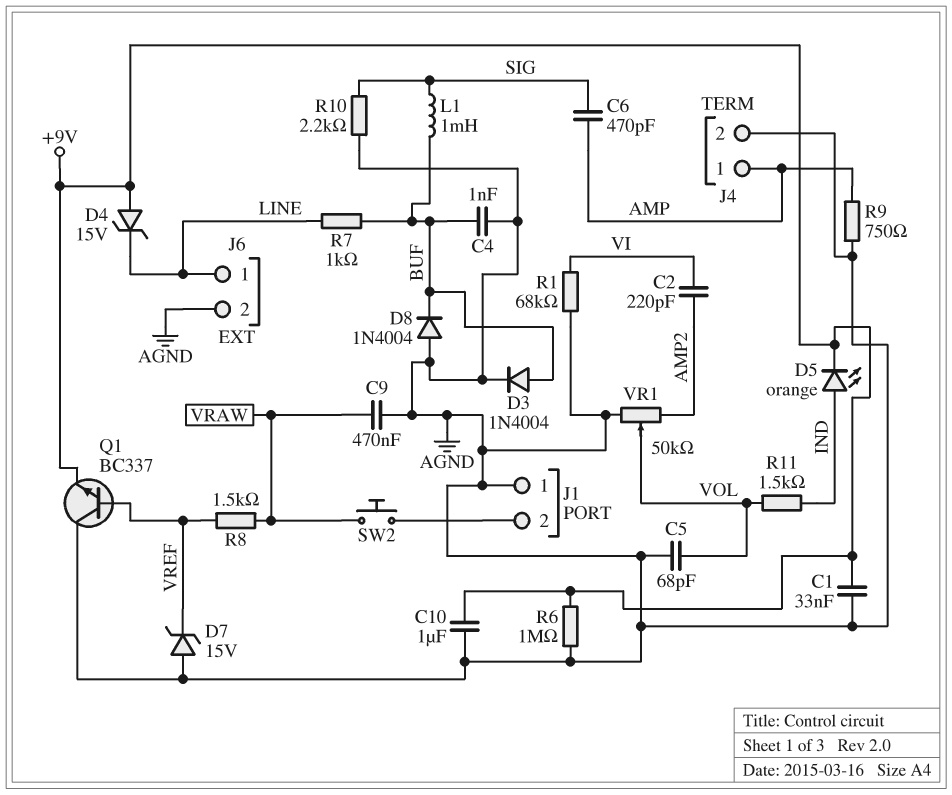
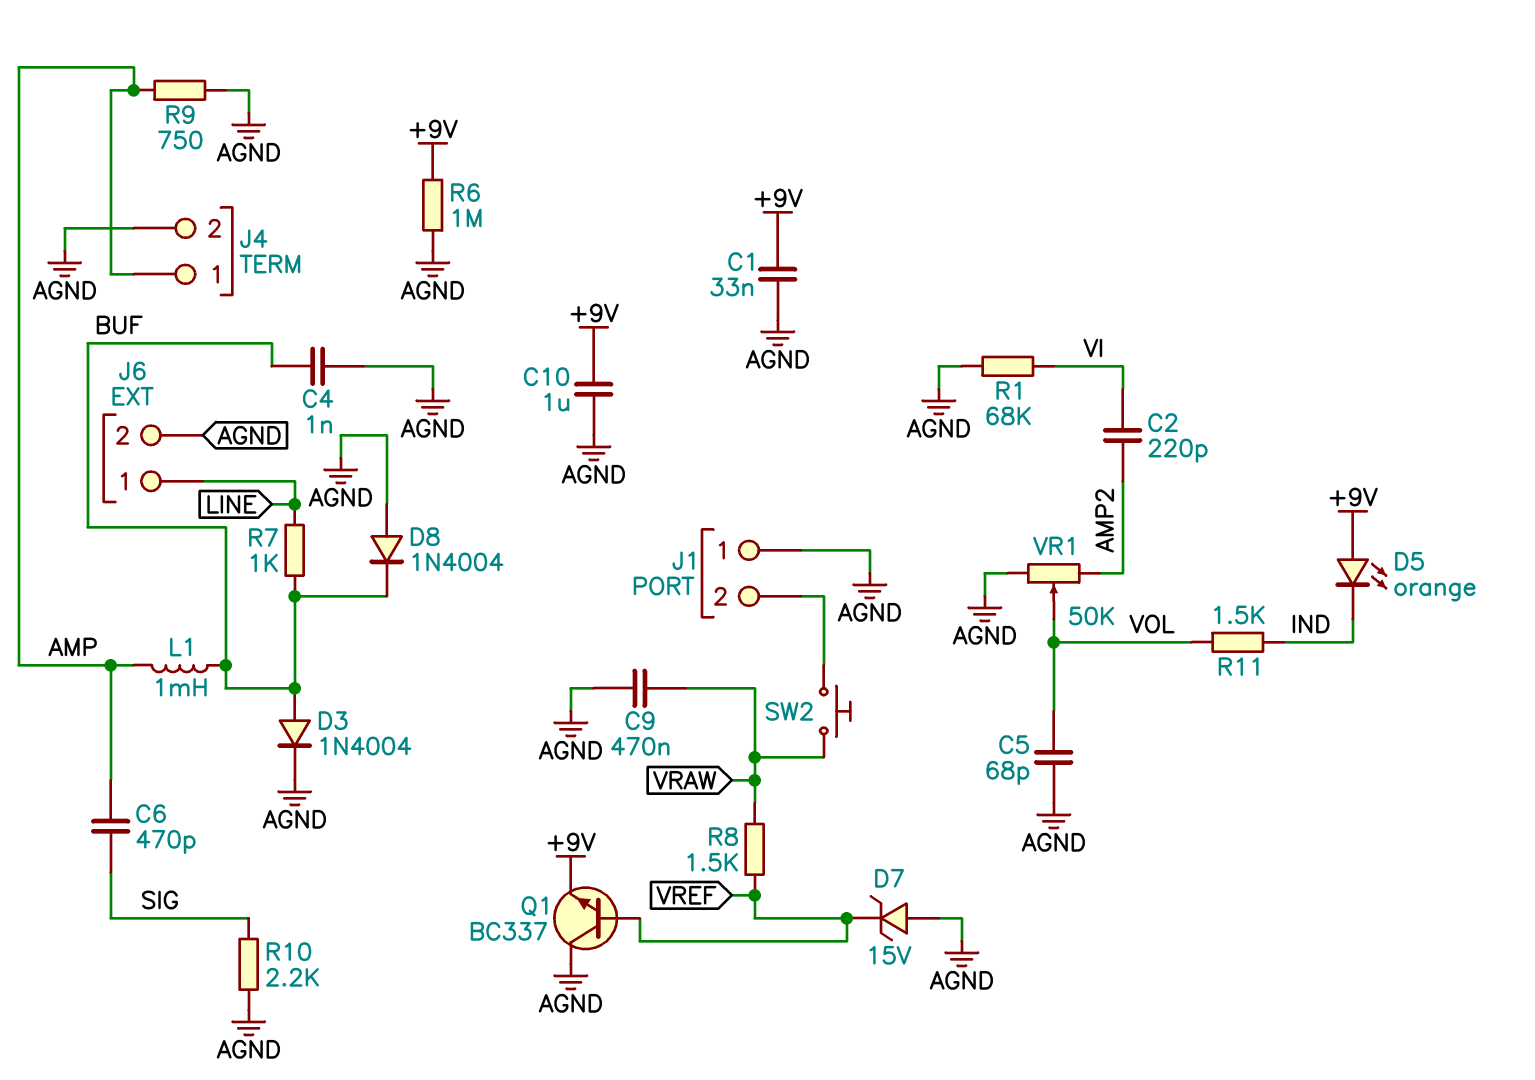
D4: zener 15V (A +9V, K LINE) -> none
D5: LED orange (A IND, K +9V) -> LED orange (A +9V, K IND)
L1: 1mH (BUF, SIG) -> 1mH (AMP, BUF)

